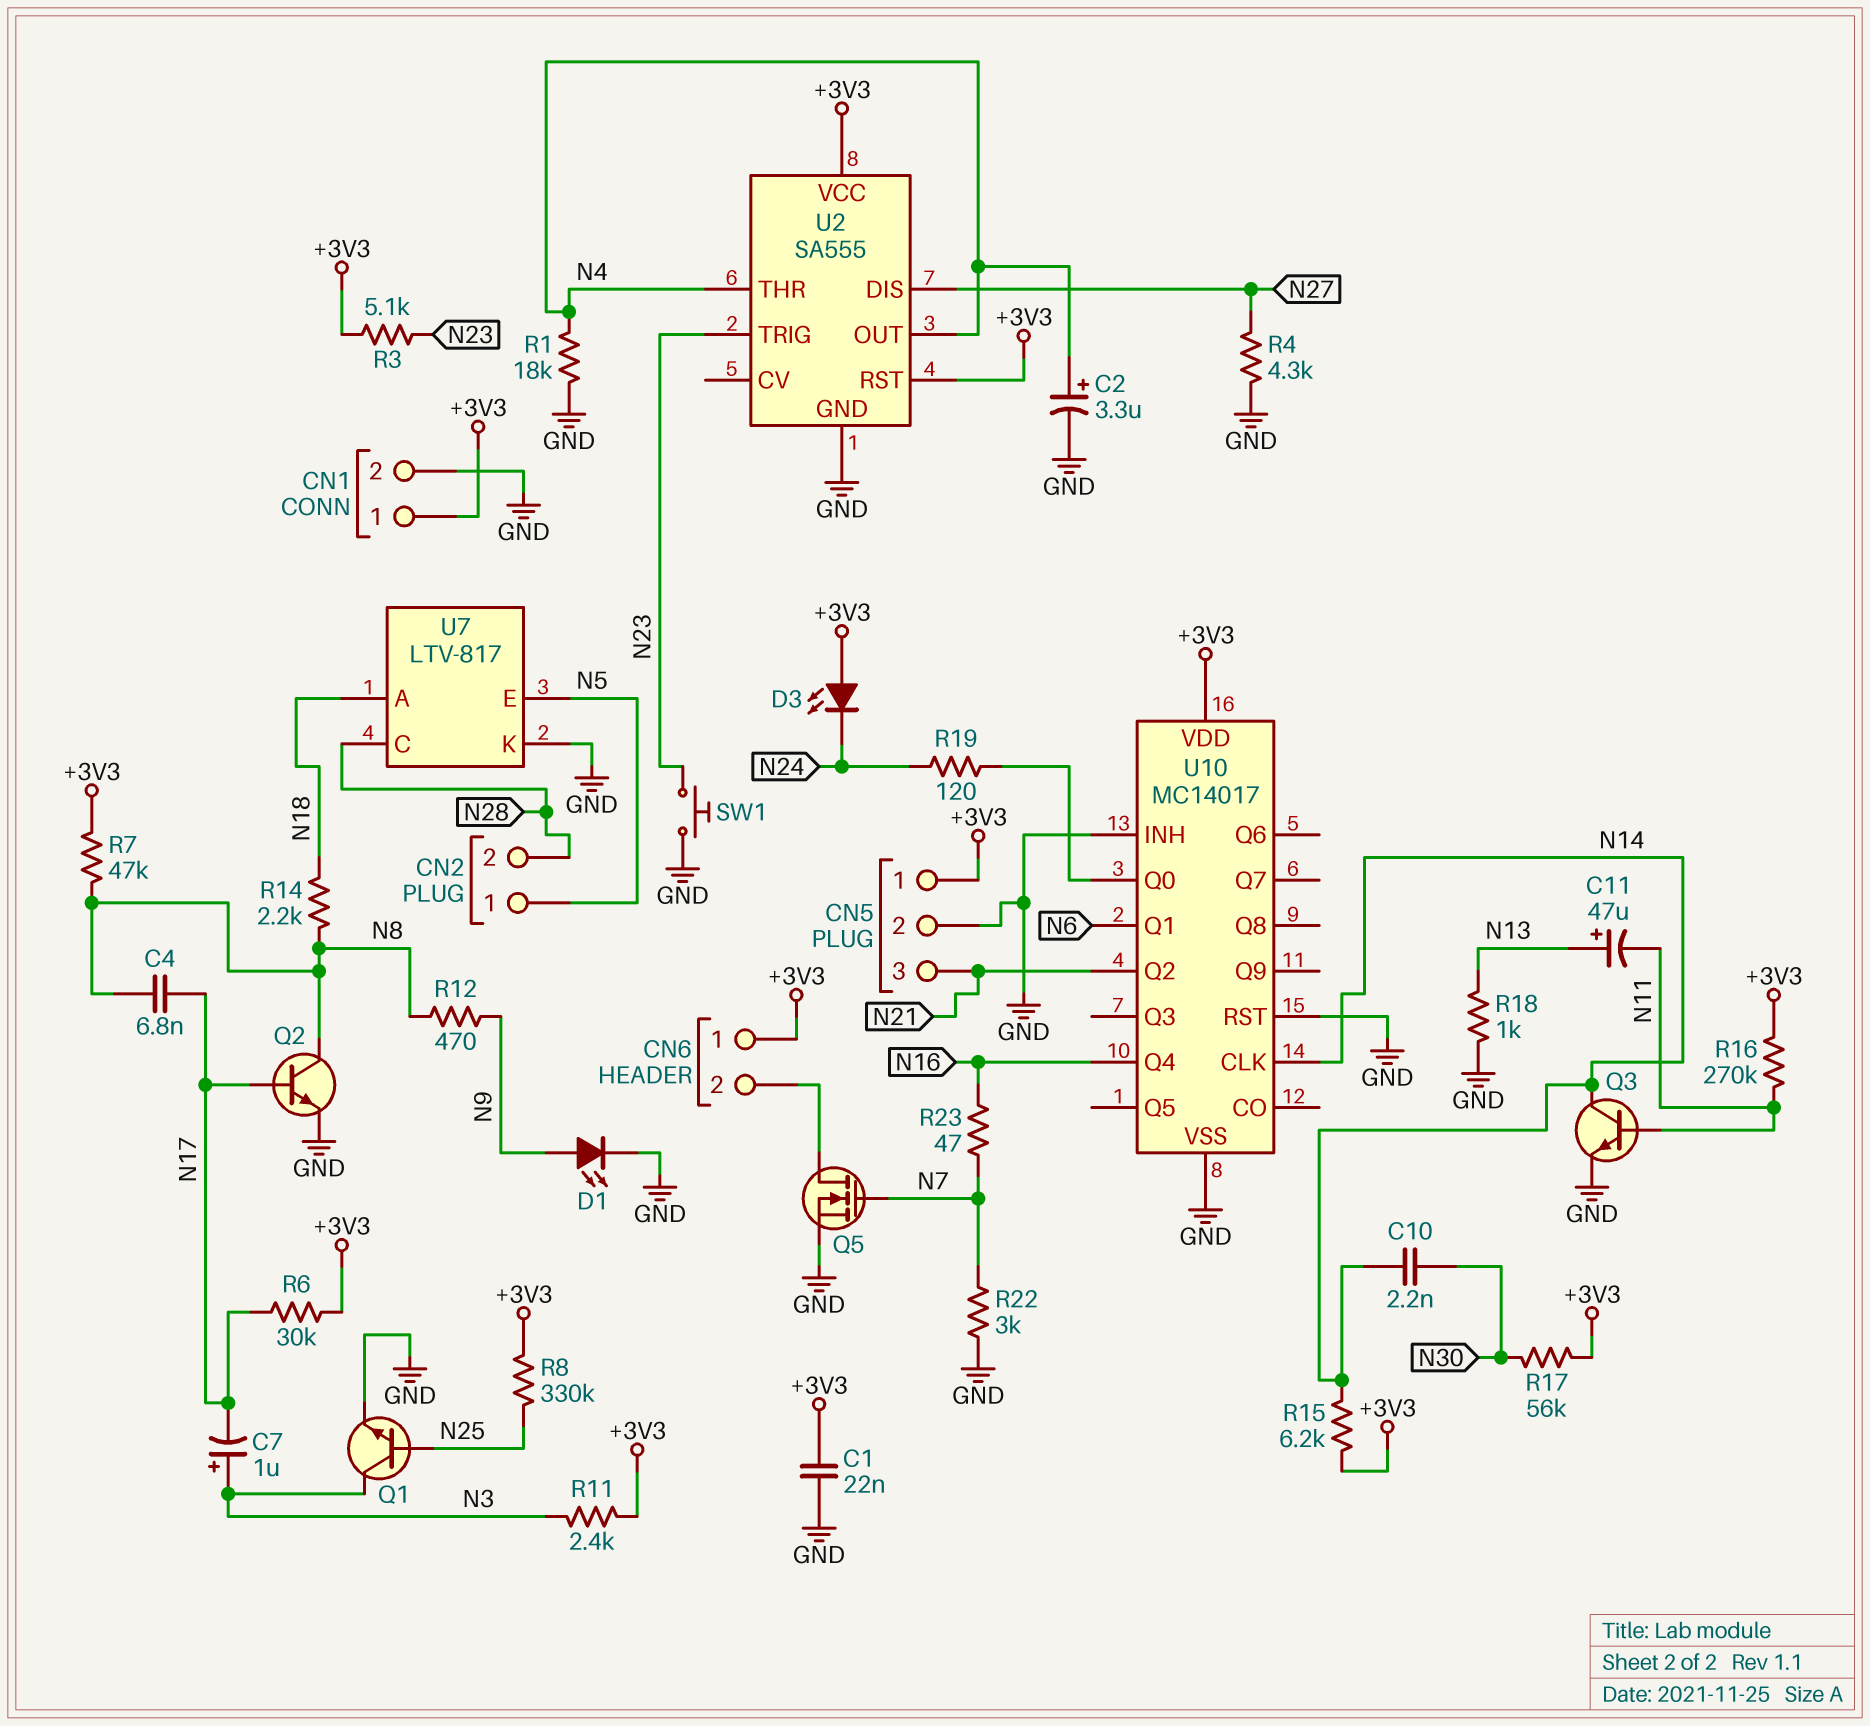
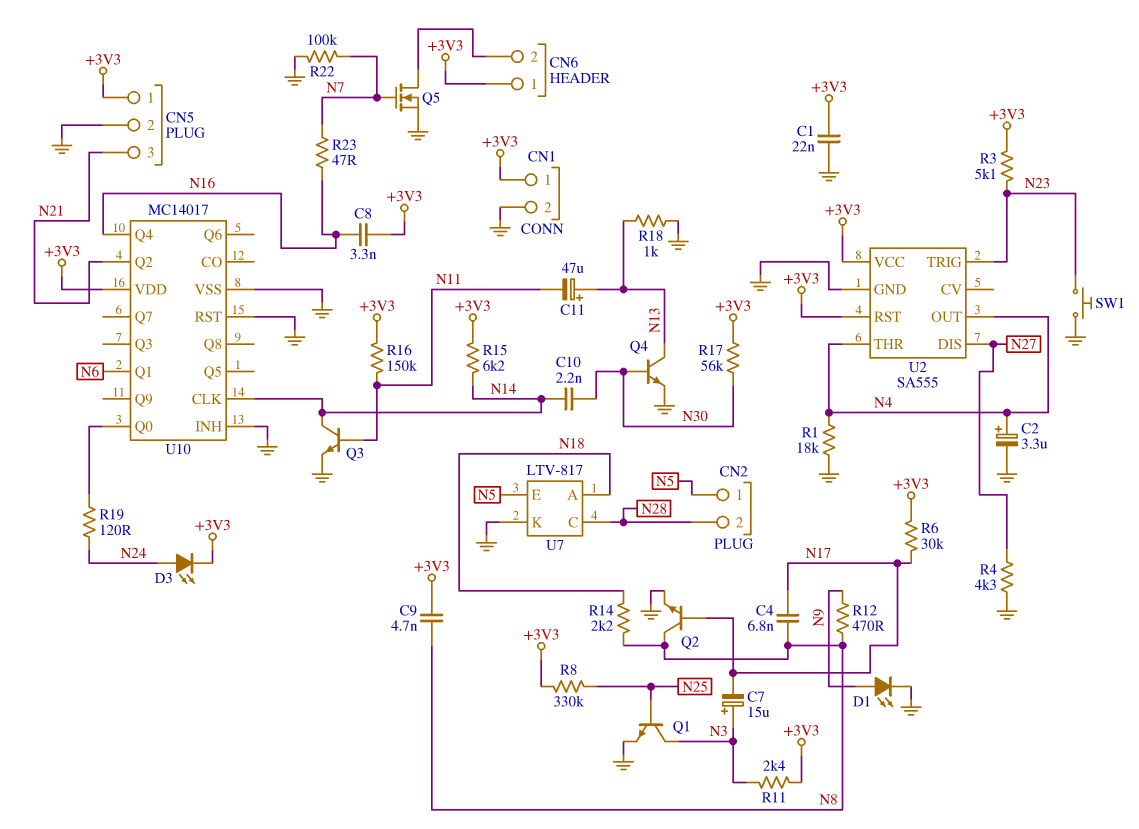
C7: 1uF (plus N3, minus N17) -> 15uF (plus N3, minus N17)
C8: none -> 3.3nF (+3V3, N16)
C9: none -> 4.7nF (+3V3, N8)
D3: LED (A +3V3, K N24) -> LED (A N24, K +3V3)
Q4: none -> NPN (B N30, C N13, E GND)
R7: 47k (+3V3, N8) -> none
R16: 270k (+3V3, N11) -> 150k (+3V3, N11)
R22: 3k (GND, N7) -> 100k (GND, N7)

